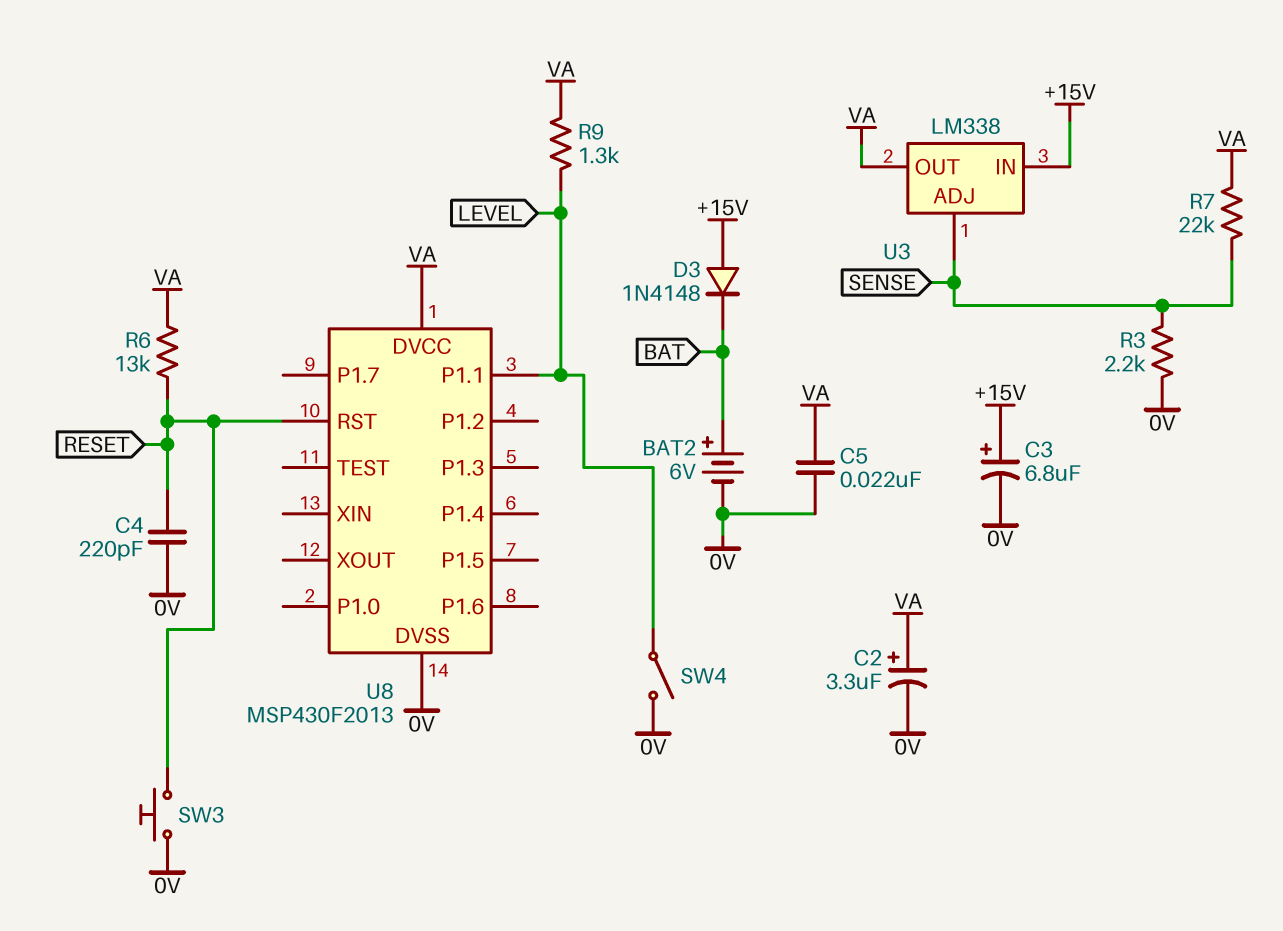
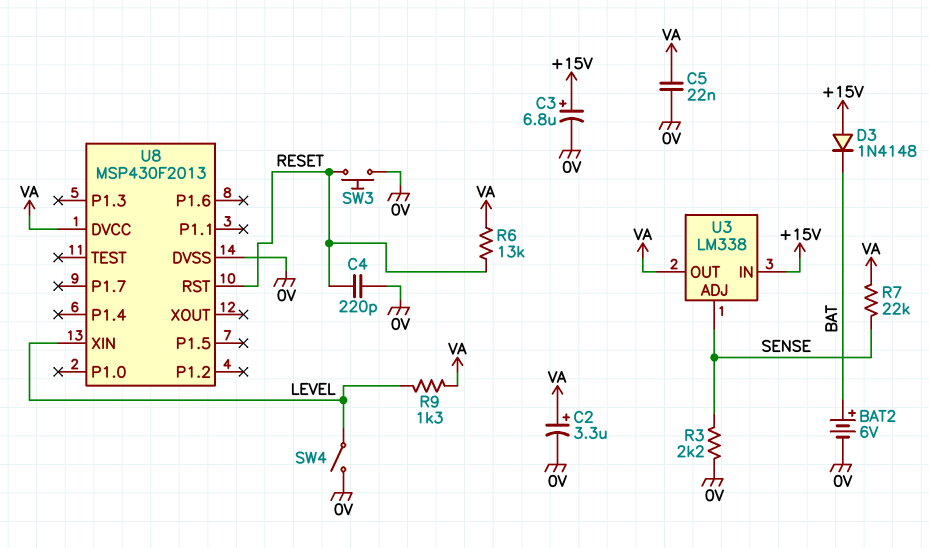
U8 pin P1.1: LEVEL -> none
U8 pin XIN: none -> LEVEL

